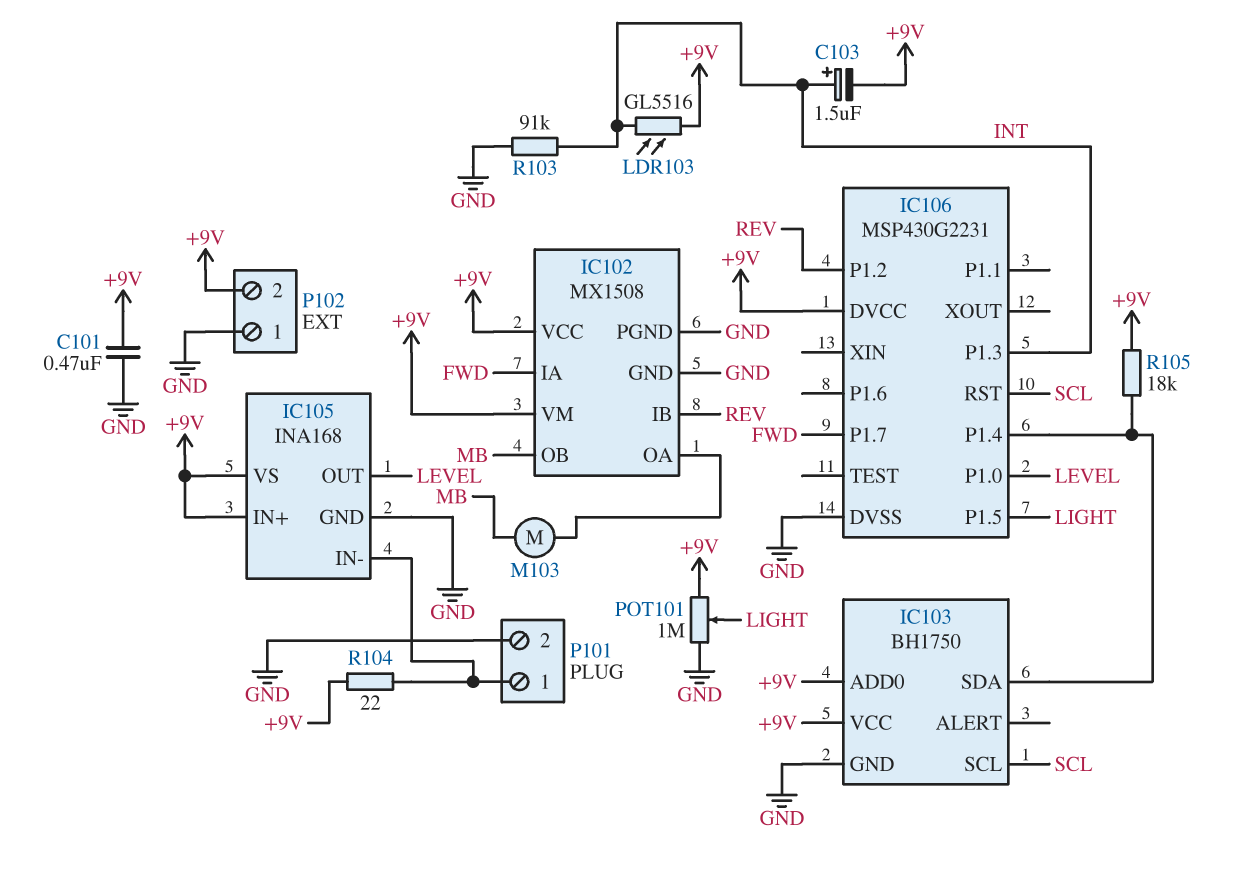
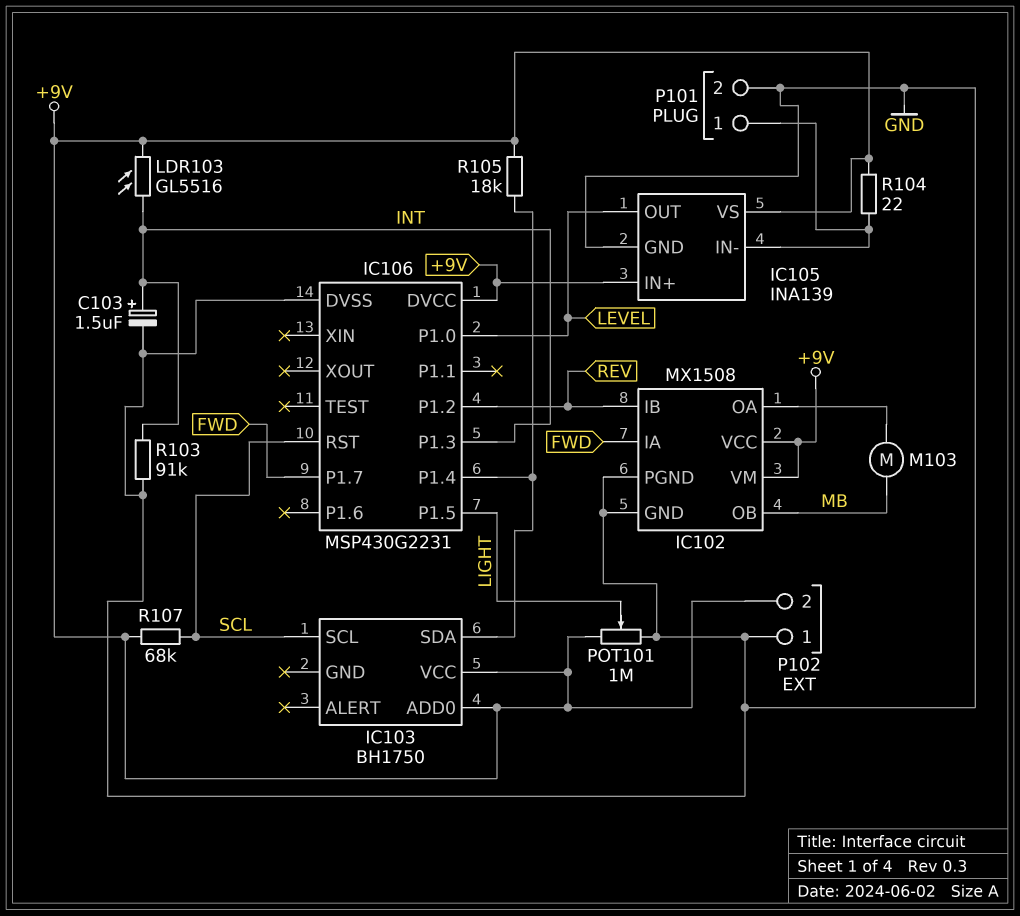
C101: 470nF (+9V, GND) -> none
C103: 1.5uF (plus INT, minus +9V) -> 1.5uF (plus INT, minus GND)
IC103 pin GND: GND -> none
IC105: INA168 -> INA139
R107: none -> 68k (+9V, SCL)

